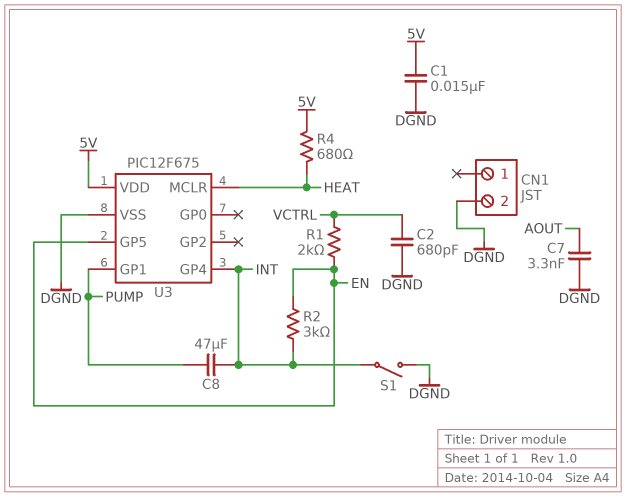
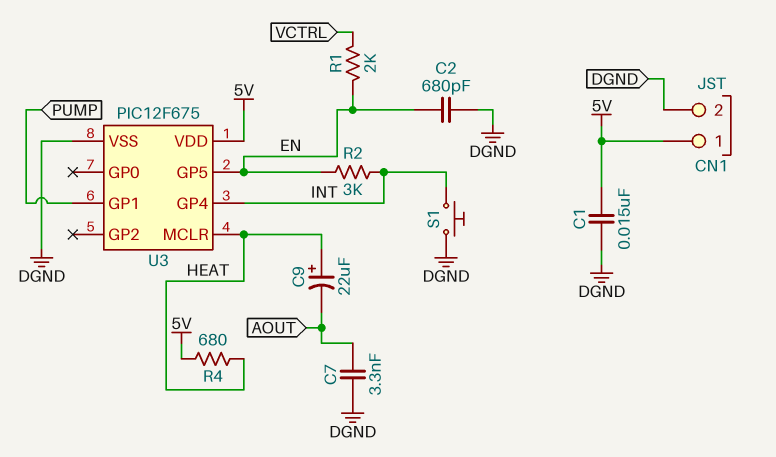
C2: 680pF (DGND, VCTRL) -> 680pF (DGND, EN)
C8: 47uF (INT, PUMP) -> none
C9: none -> 22uF (plus HEAT, minus AOUT)
CN1 pin 1: none -> 5V
S1: switch (DGND, INT) -> button (DGND, INT)

